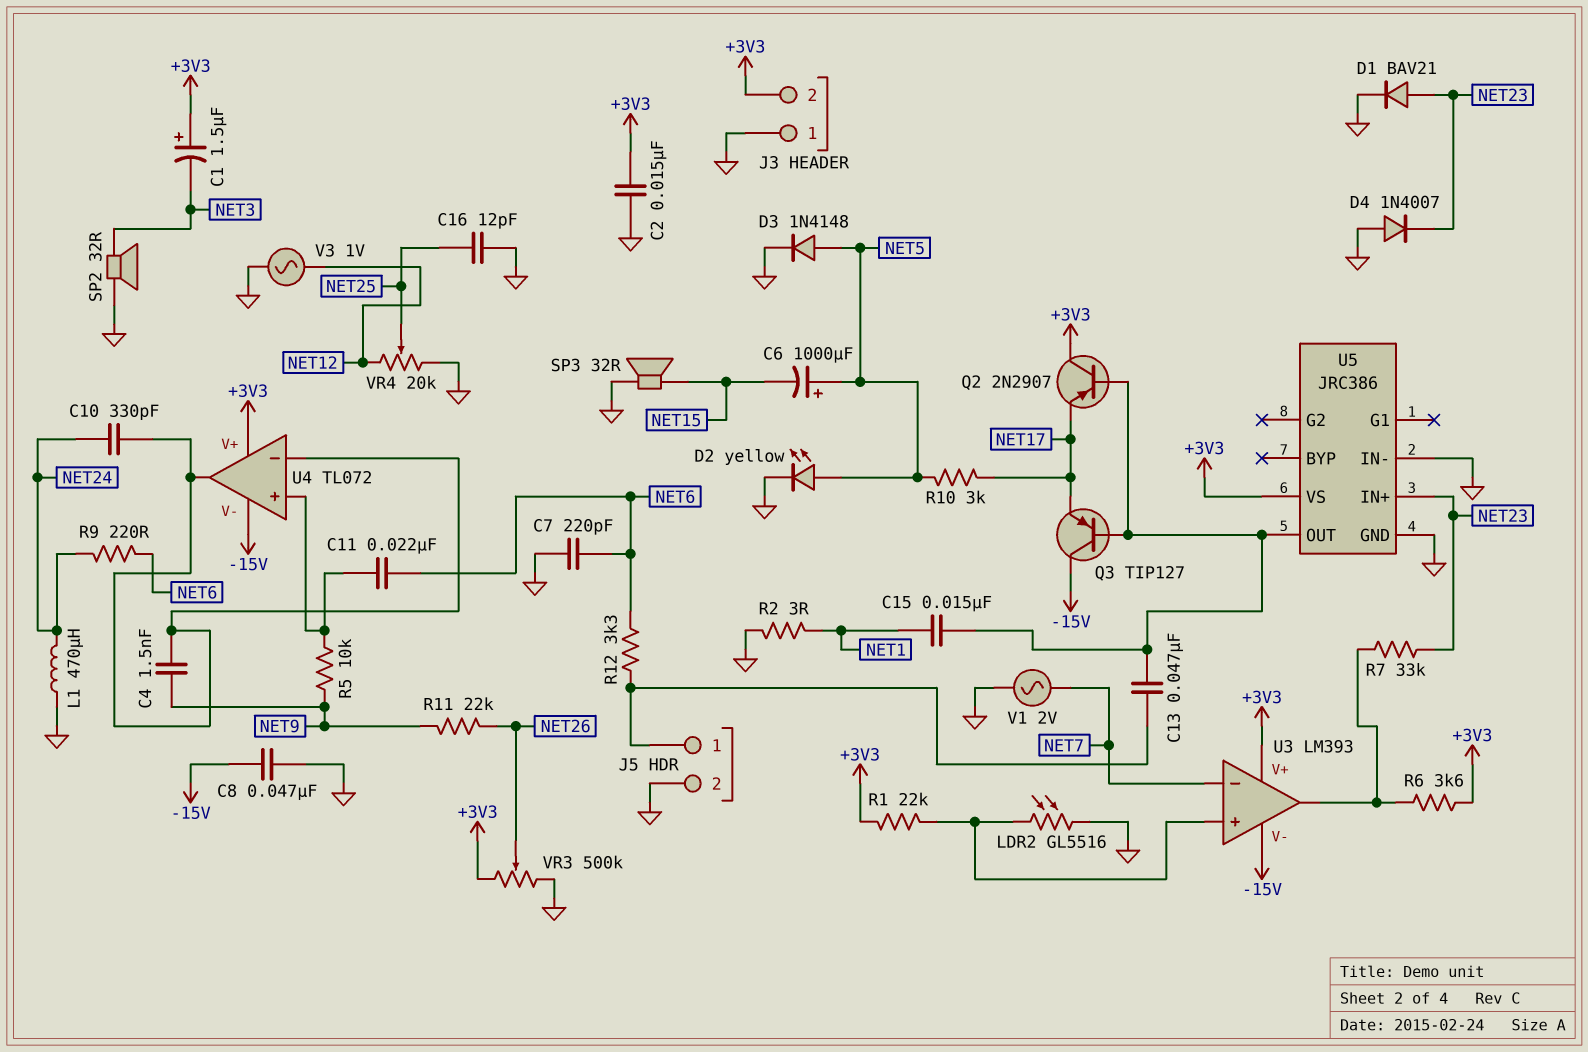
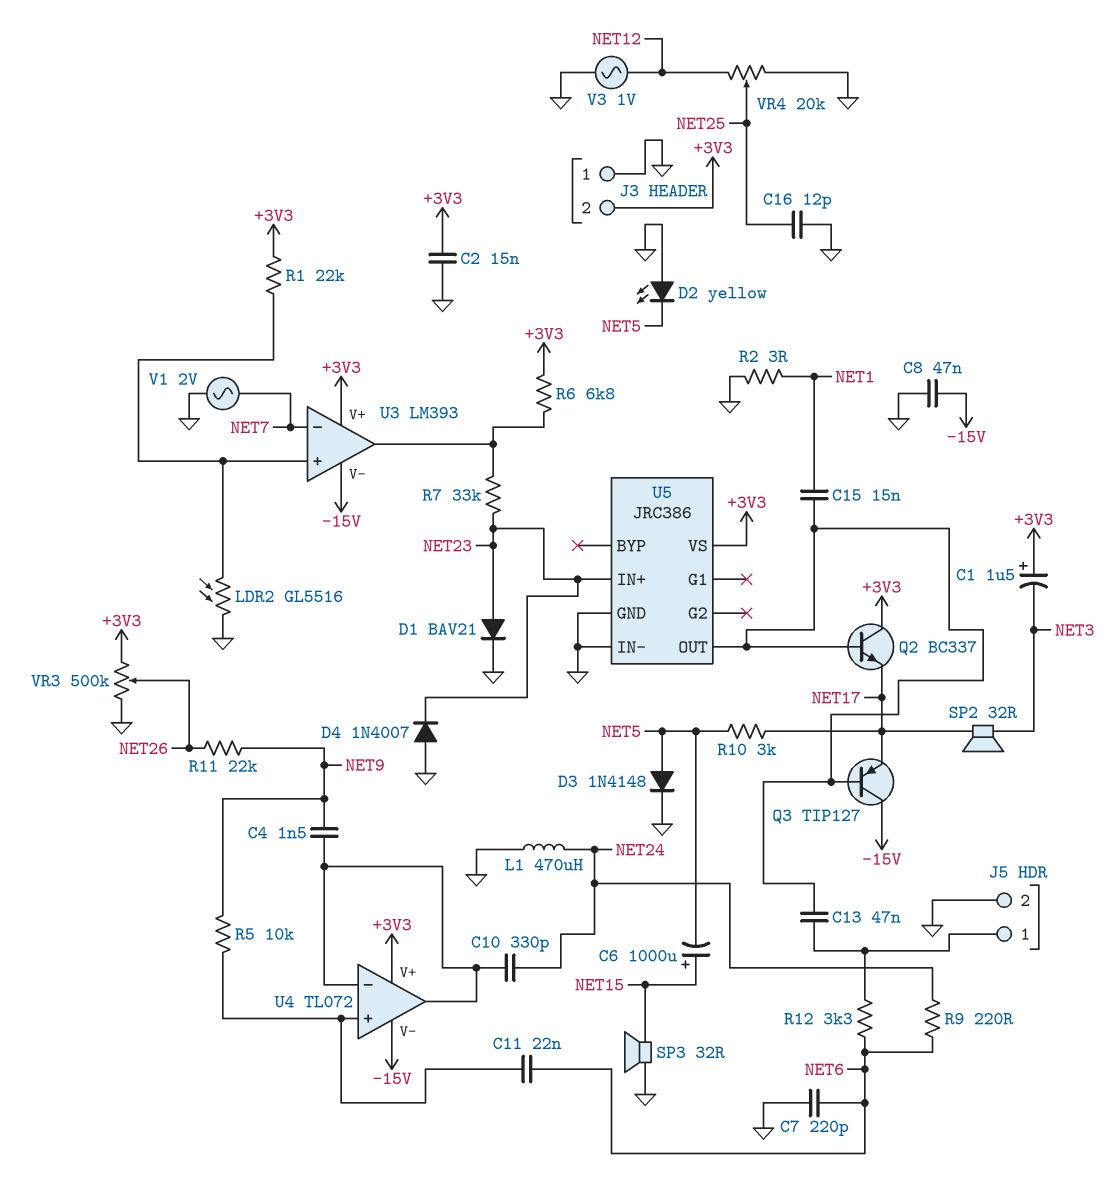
C6: 1000uF (plus NET5, minus NET15) -> 1000uF (plus NET15, minus NET5)
D2: LED yellow (A NET5, K GND) -> LED yellow (A GND, K NET5)
Q2: PNP 2N2907 (B U5/OUT, C +3V3, E NET17) -> NPN BC337 (B U5/OUT, C +3V3, E NET17)
R6: 3.6k (+3V3, U3/out) -> 6.8k (+3V3, U3/out)
SP2: speaker 32R (GND, NET3) -> speaker 32R (NET3, NET17)

